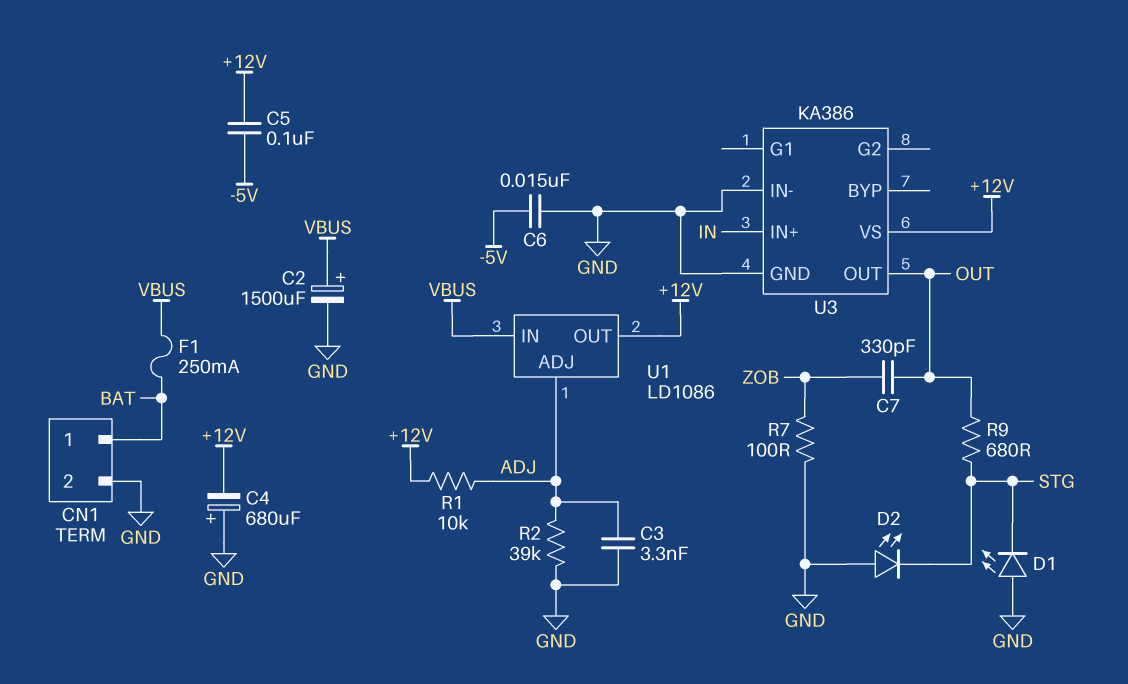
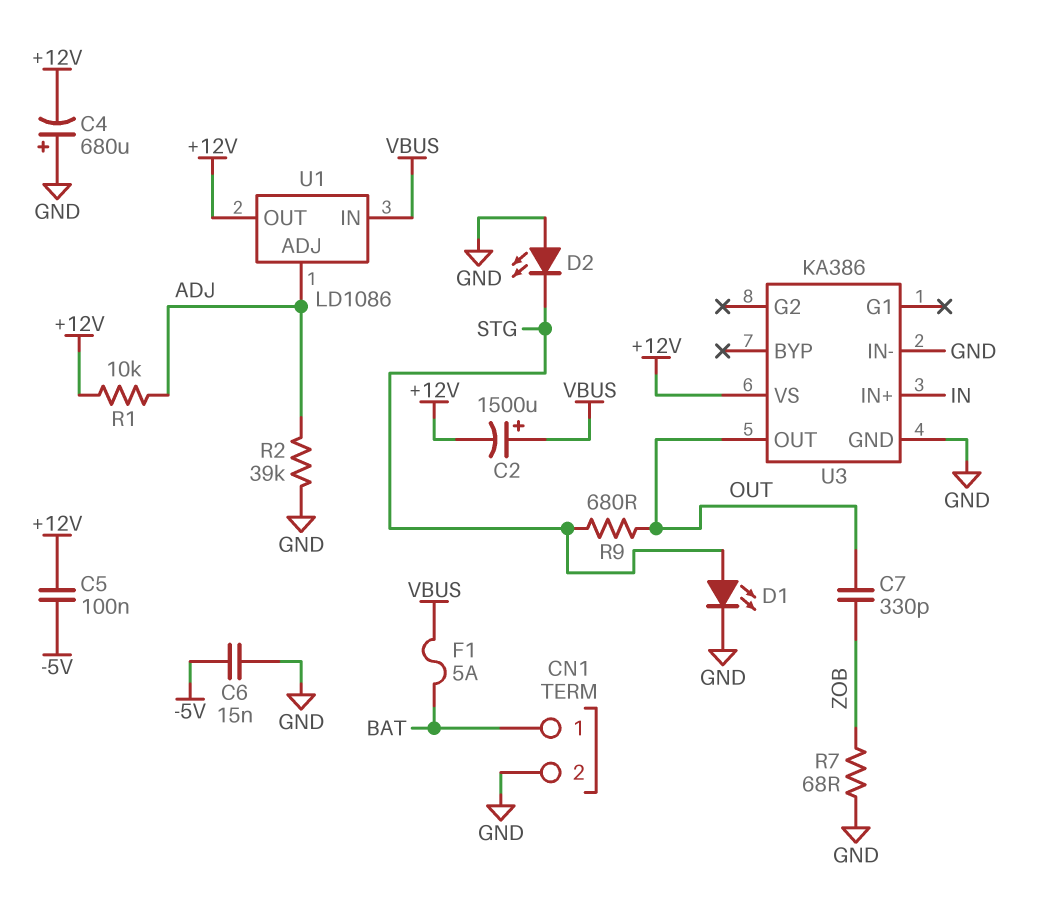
C2: 1500uF (plus VBUS, minus GND) -> 1500uF (plus VBUS, minus +12V)
C3: 3.3nF (ADJ, GND) -> none
D1: LED (A GND, K STG) -> LED (A STG, K GND)
F1: 250mA (BAT, VBUS) -> 5A (BAT, VBUS)
R7: 100 (GND, ZOB) -> 68 (GND, ZOB)

